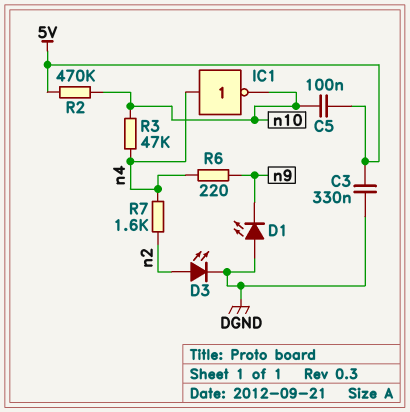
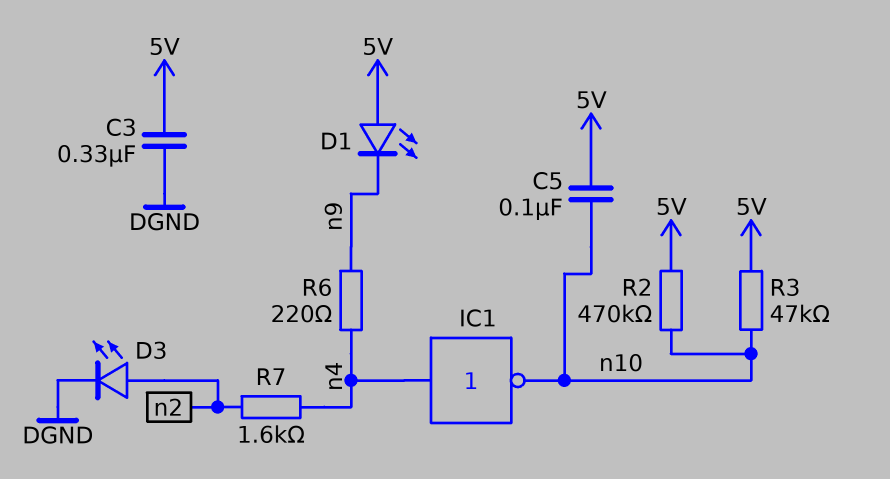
D1: LED (A DGND, K n9) -> LED (A 5V, K n9)
R3: 47k (n4, n10) -> 47k (5V, n10)

